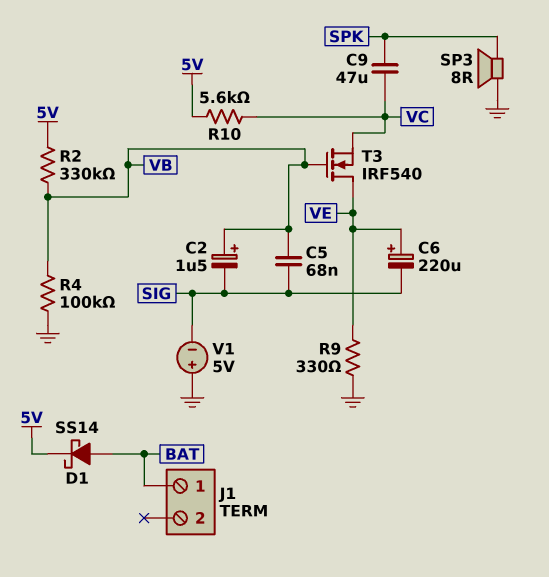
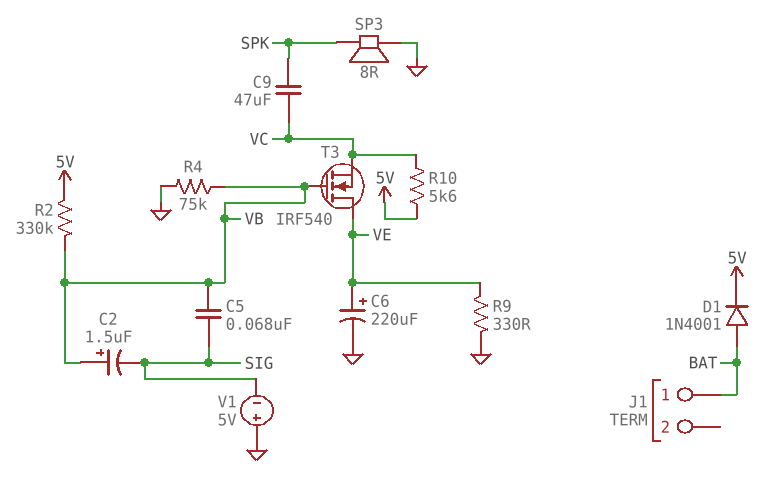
C6: 220uF (plus VE, minus SIG) -> 220uF (plus VE, minus GND)
D1: schottky SS14 (A BAT, K 5V) -> diode 1N4001 (A BAT, K 5V)
R4: 100k (GND, VB) -> 75k (GND, VB)

